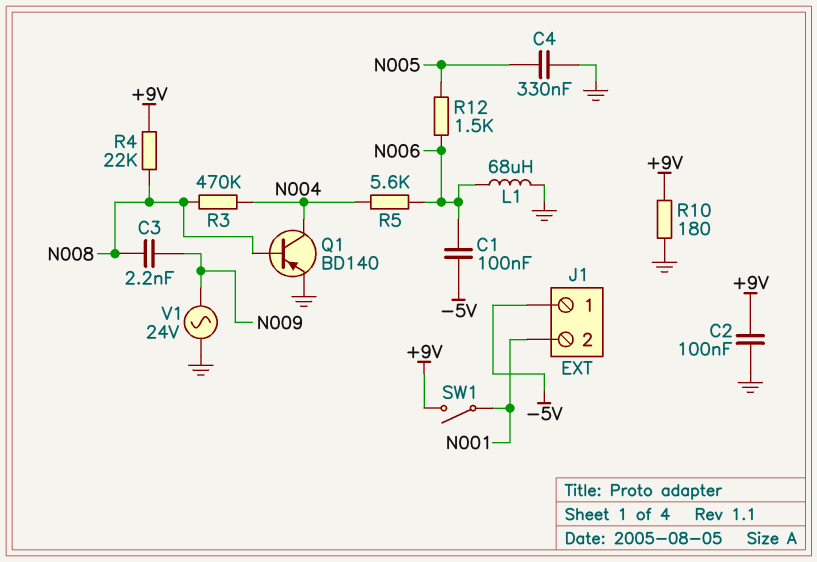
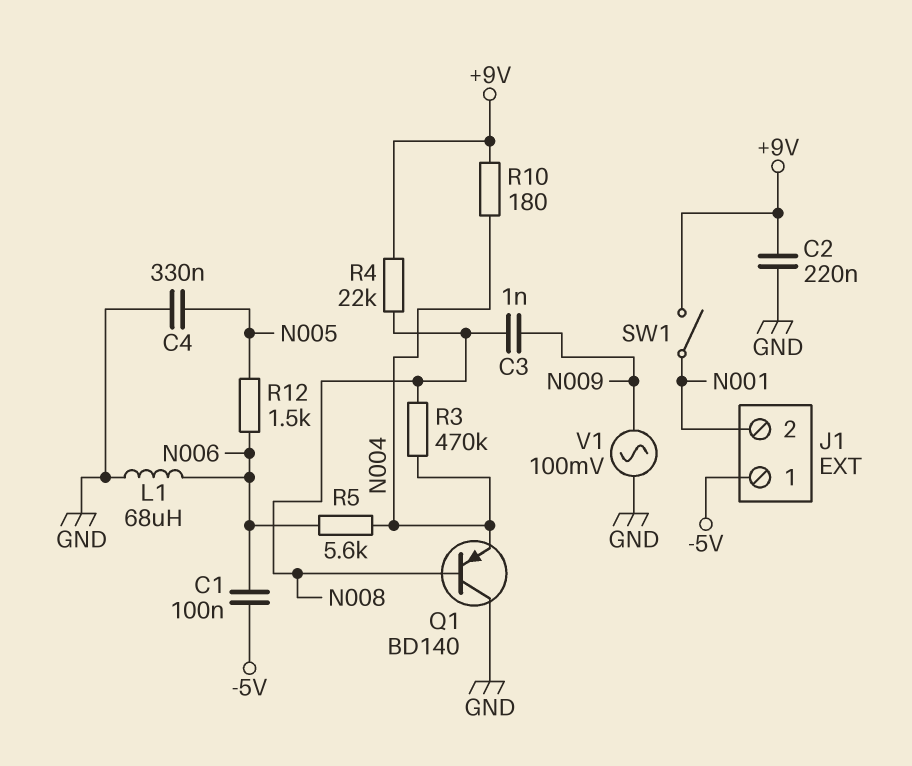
C2: 100nF (+9V, GND) -> 220nF (+9V, GND)
C3: 2.2nF (N008, N009) -> 1nF (N008, N009)
Q1: PNP BD140 (B N008, C N004, E GND) -> PNP BD140 (B N008, C GND, E N004)
R10: 180 (+9V, GND) -> 180 (+9V, N004)
V1: AC 24V (GND, N009) -> AC 100mV (GND, N009)

